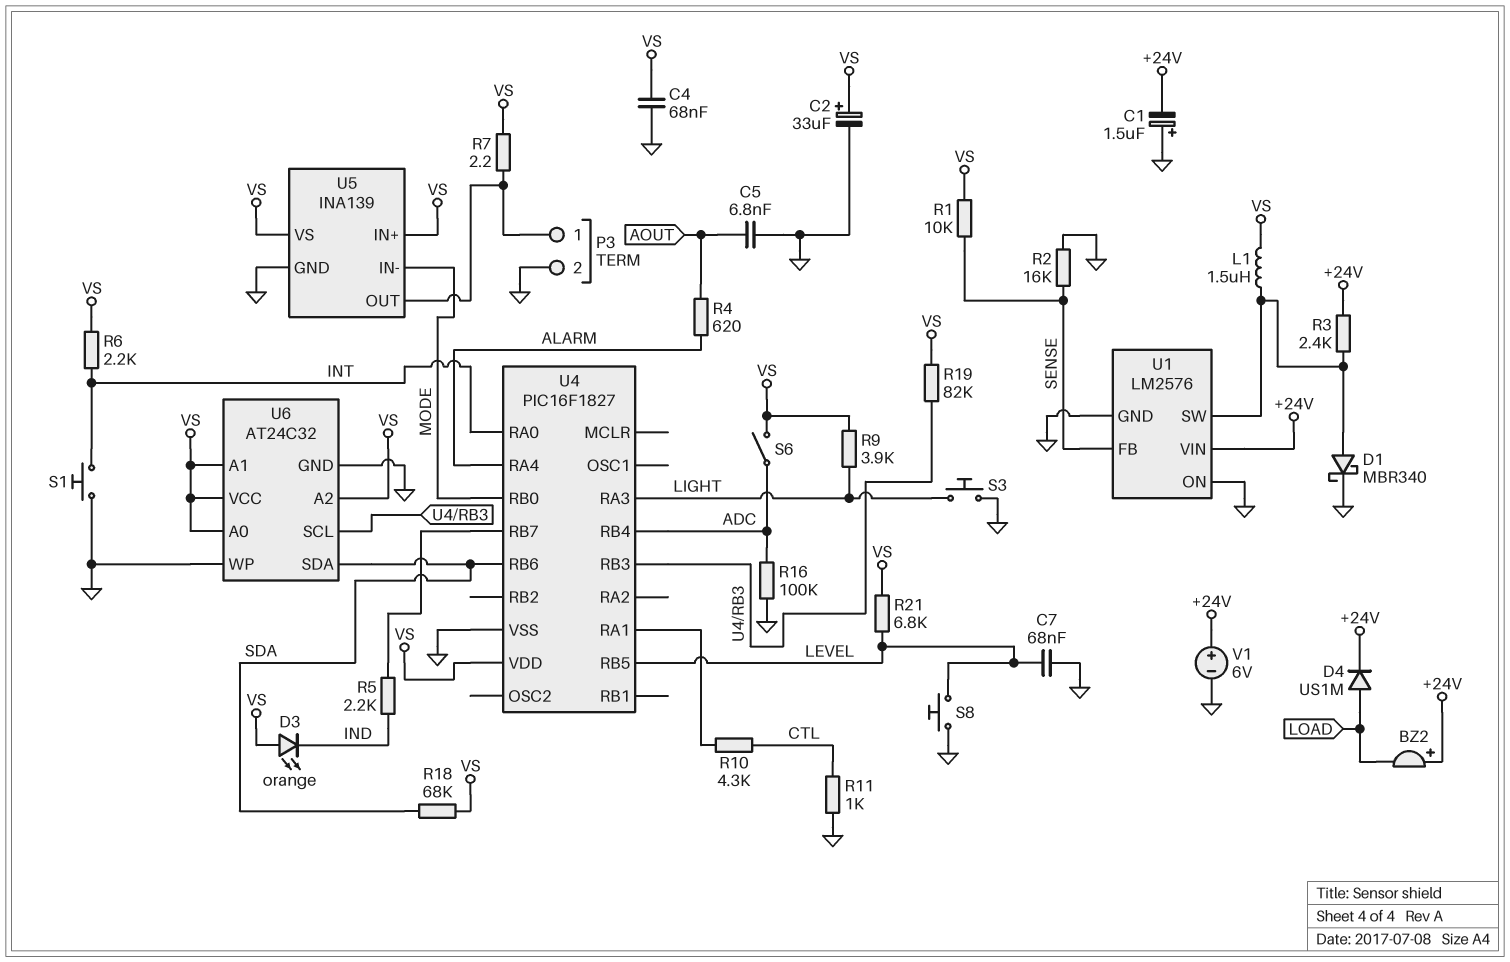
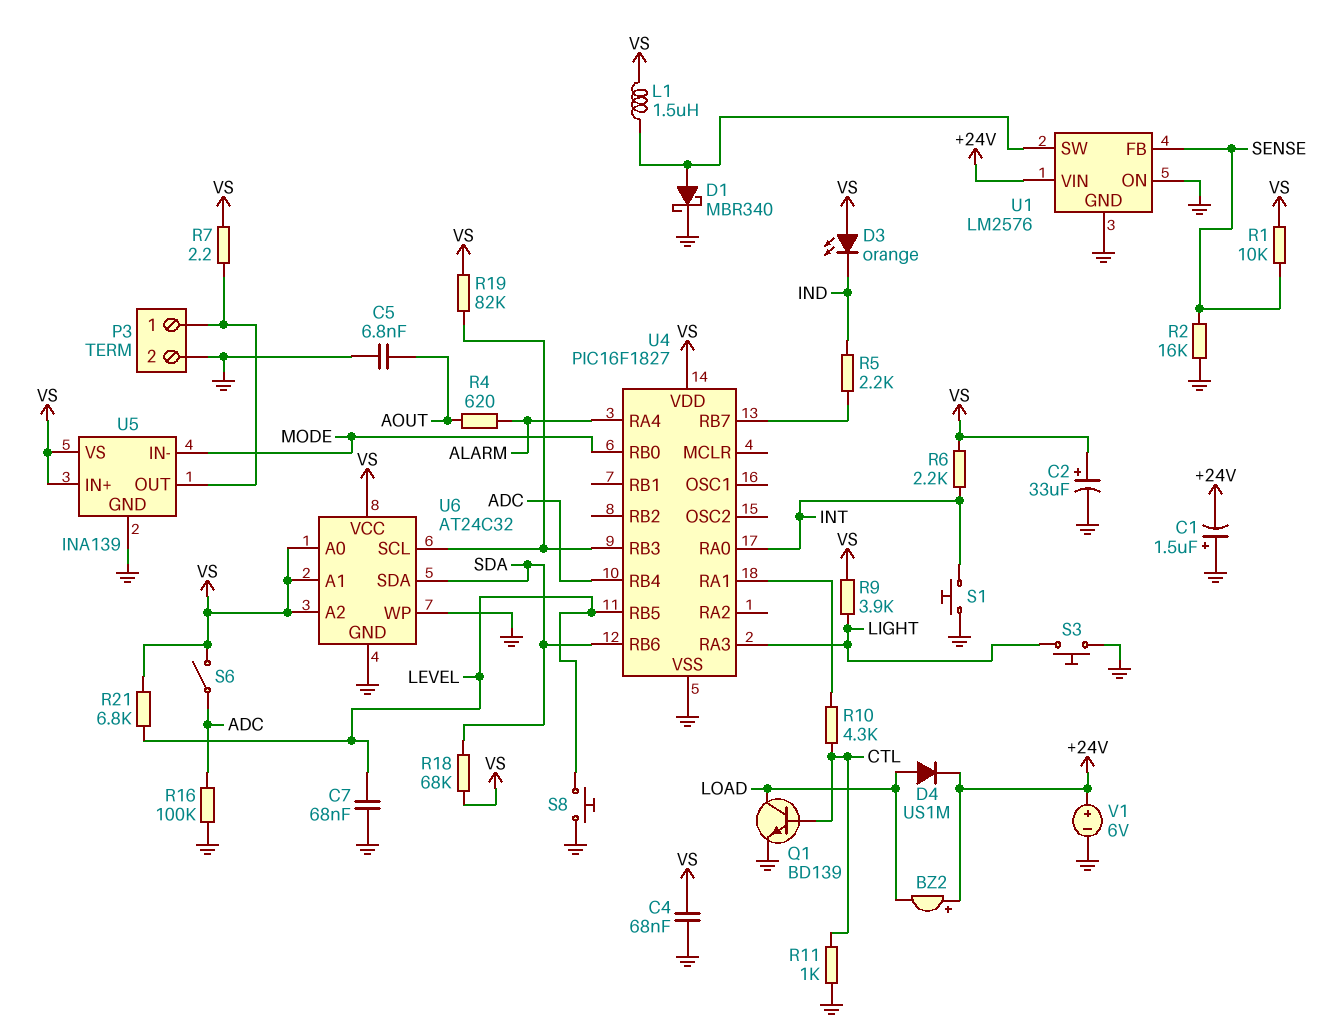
Q1: none -> NPN BD139 (B CTL, C LOAD, E GND)
R3: 2.4k (+24V, U1/SW) -> none

